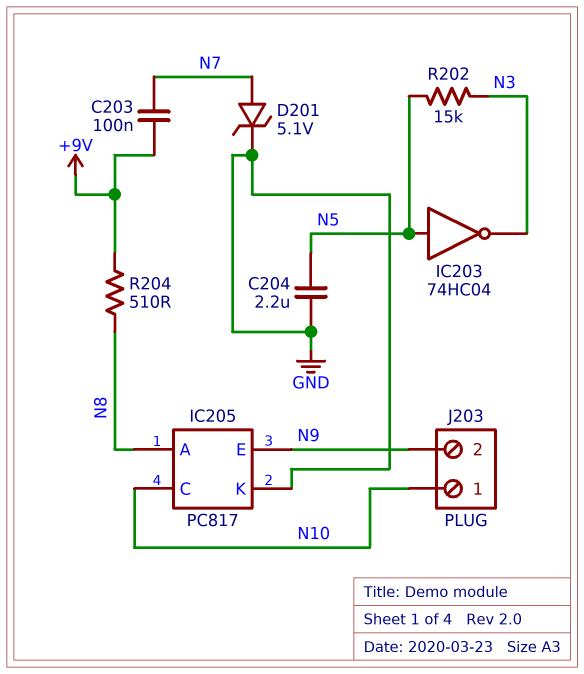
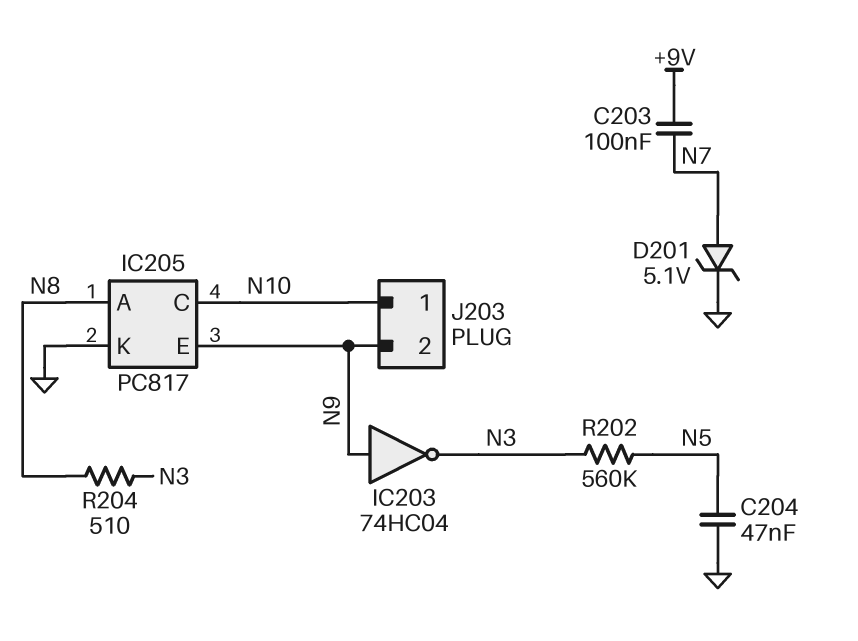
C204: 2.2uF (GND, N5) -> 47nF (GND, N5)
IC203: NOT 74HC04 (in N5, out N3) -> NOT 74HC04 (in N9, out N3)
R202: 15k (N3, N5) -> 560k (N3, N5)
R204: 510 (+9V, N8) -> 510 (N3, N8)

